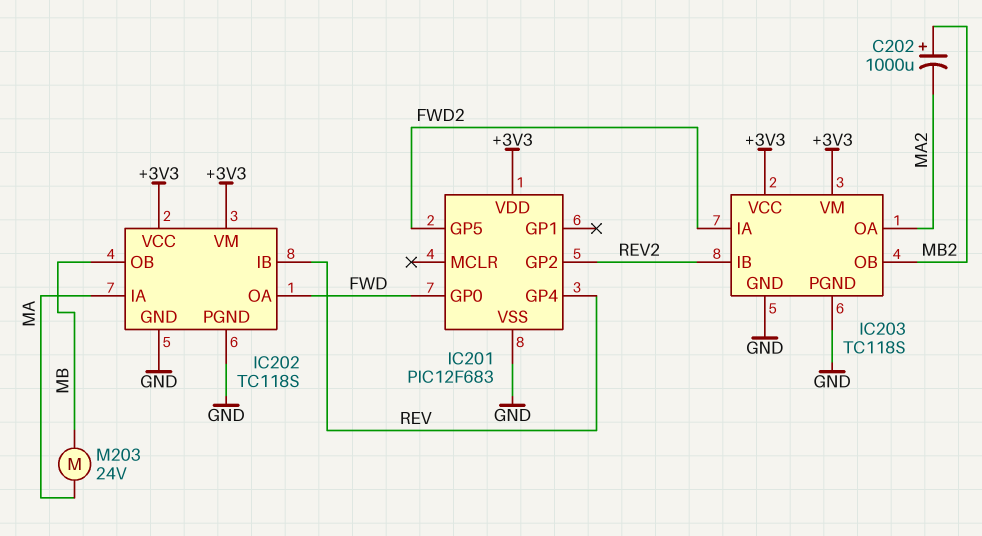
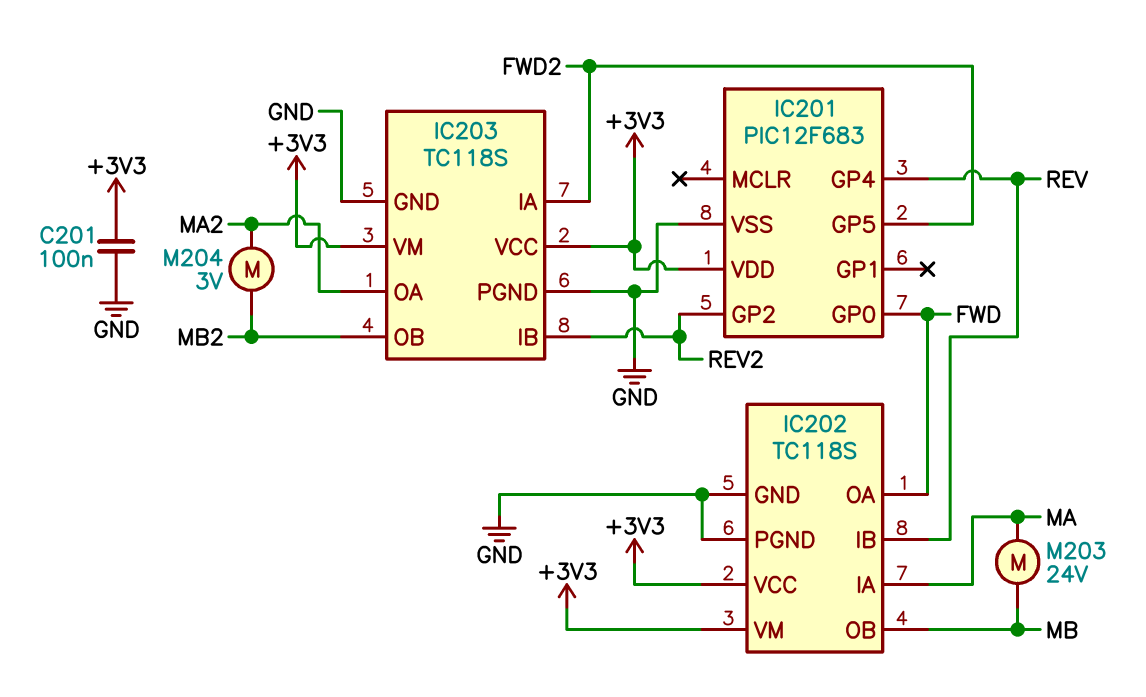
C201: none -> 100nF (+3V3, GND)
C202: 1000uF (plus MB2, minus MA2) -> none
M204: none -> motor 3V (MA2, MB2)

